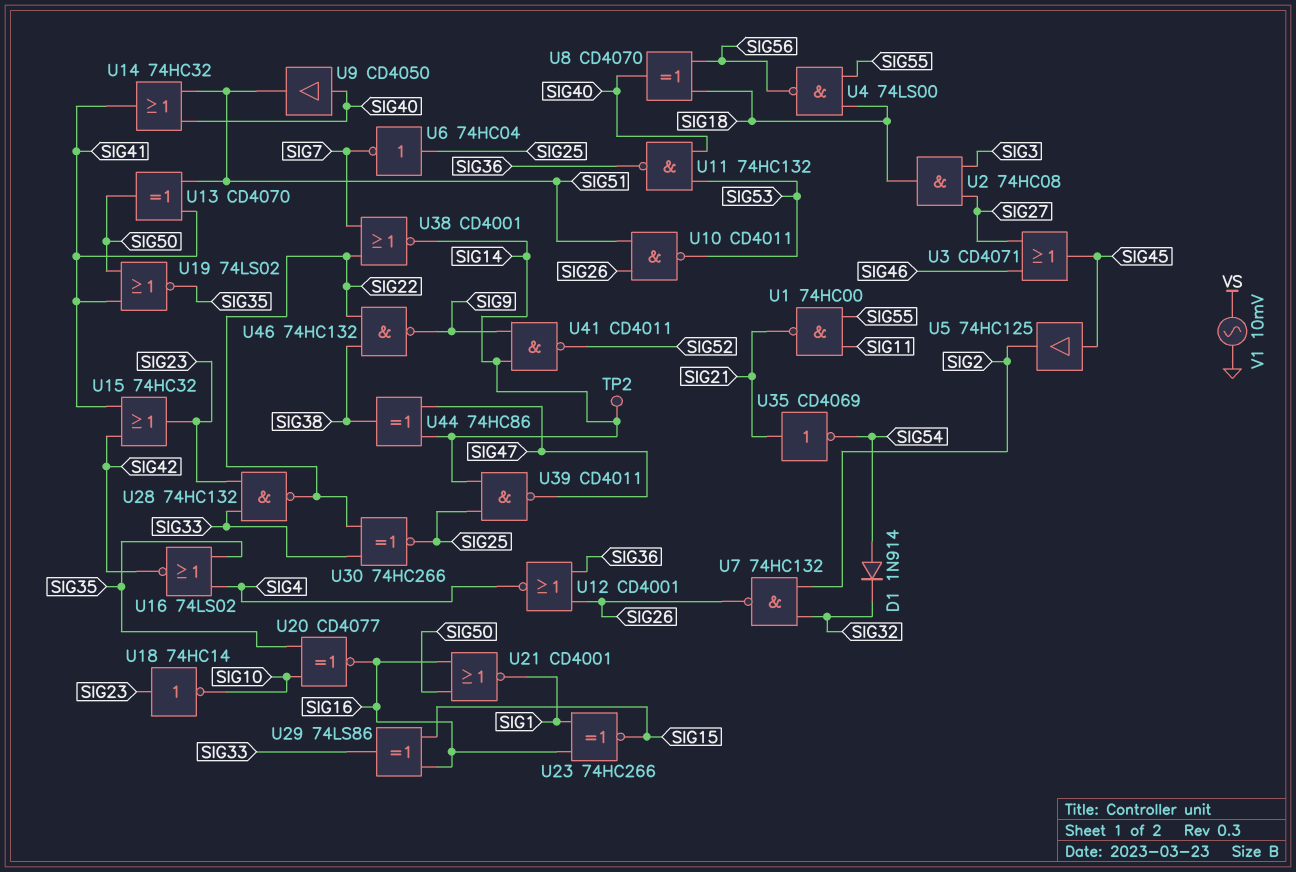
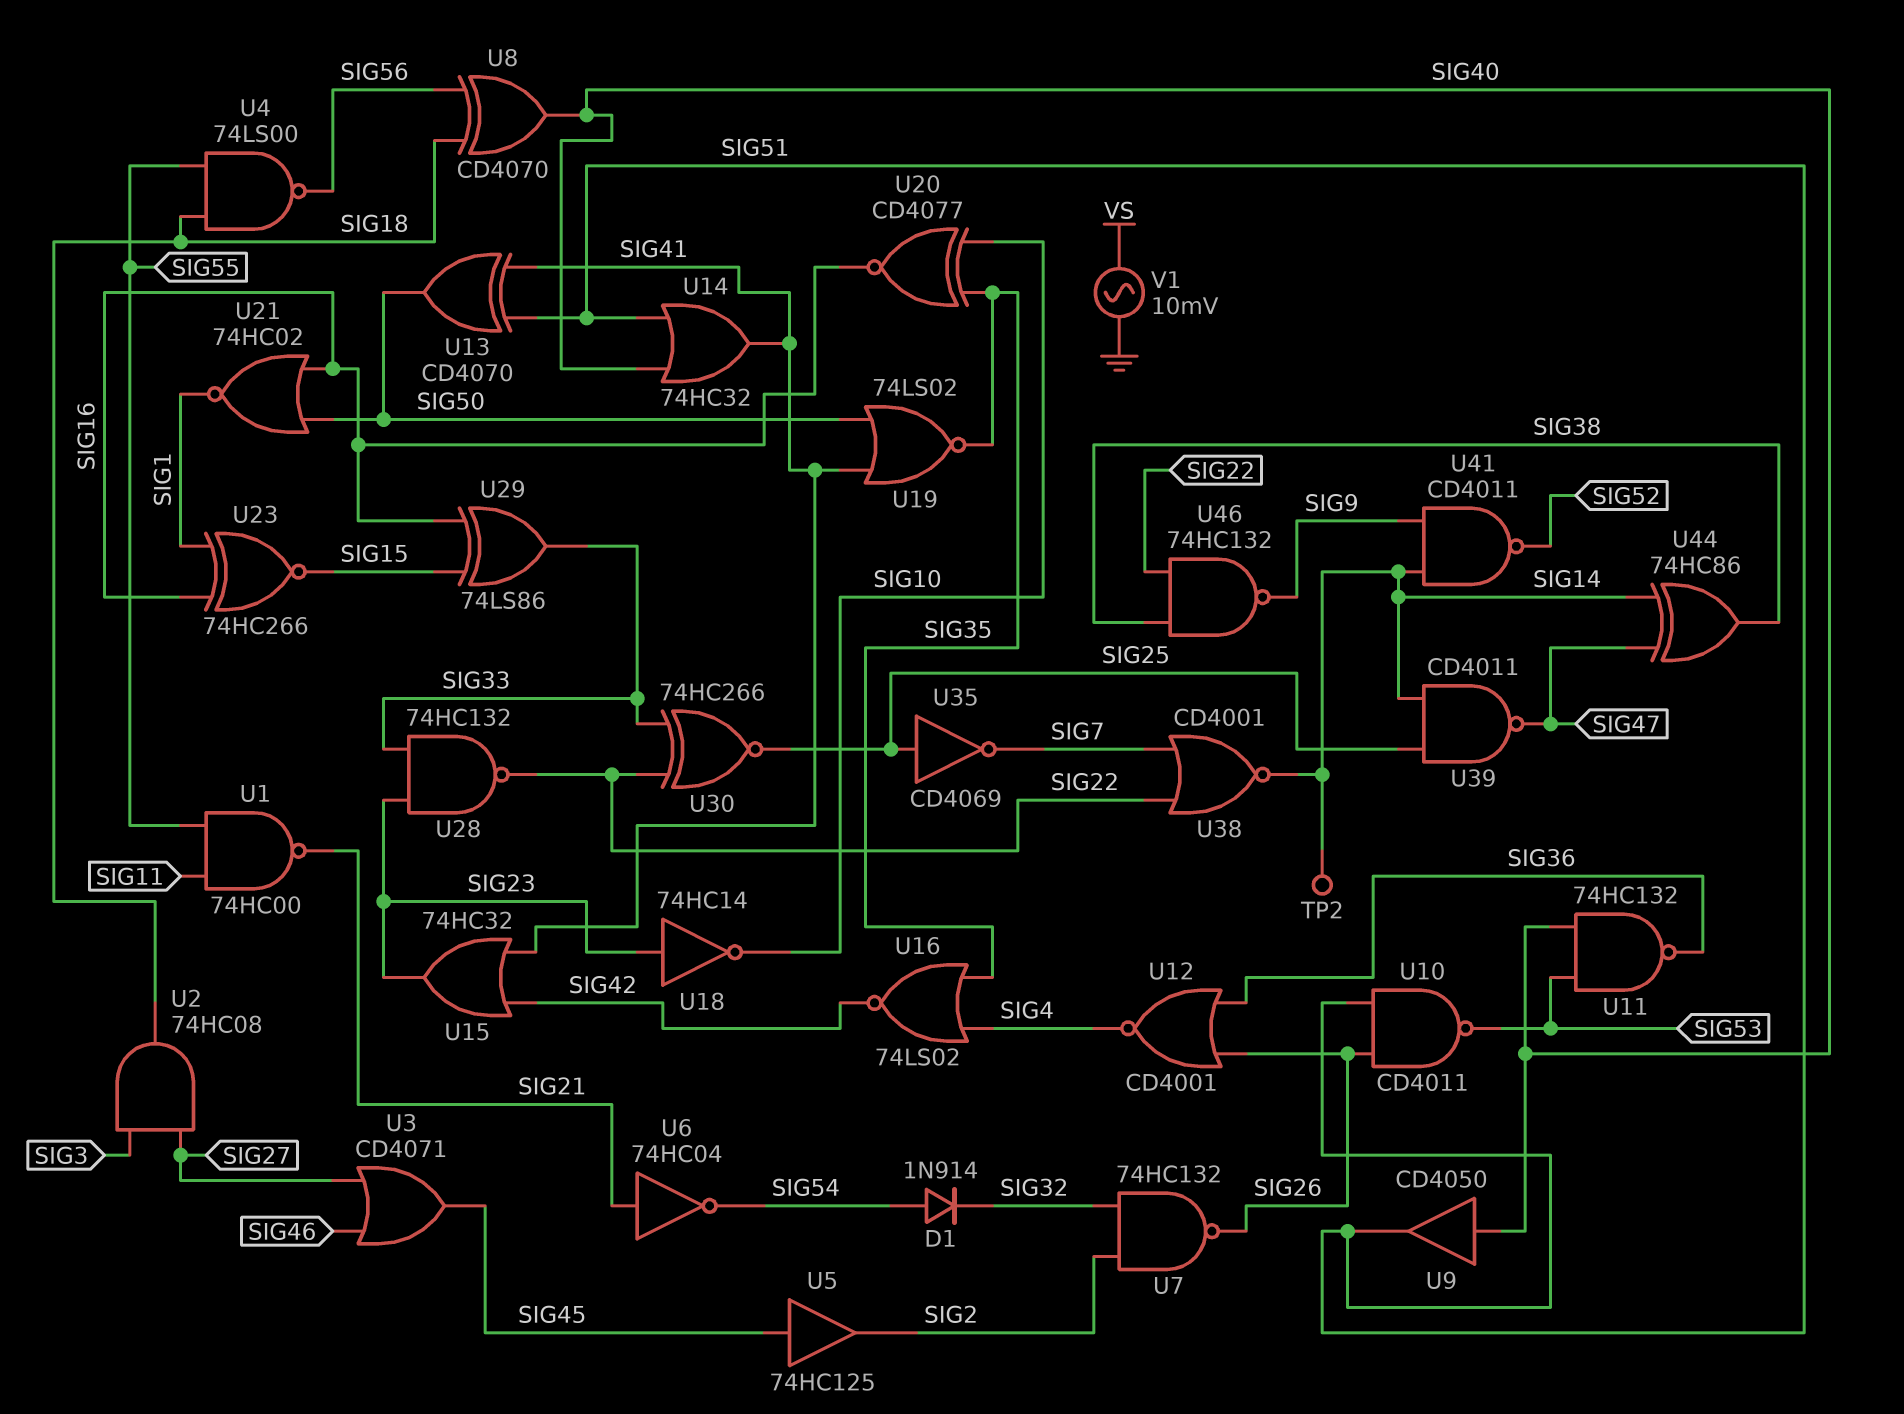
U6: NOT 74HC04 (in SIG25, out SIG7) -> NOT 74HC04 (in SIG21, out SIG54)
U21: NOR CD4001 (in SIG16, in SIG50, out SIG1) -> NOR 74HC02 (in SIG16, in SIG50, out SIG1)
U35: NOT CD4069 (in SIG21, out SIG54) -> NOT CD4069 (in SIG25, out SIG7)

